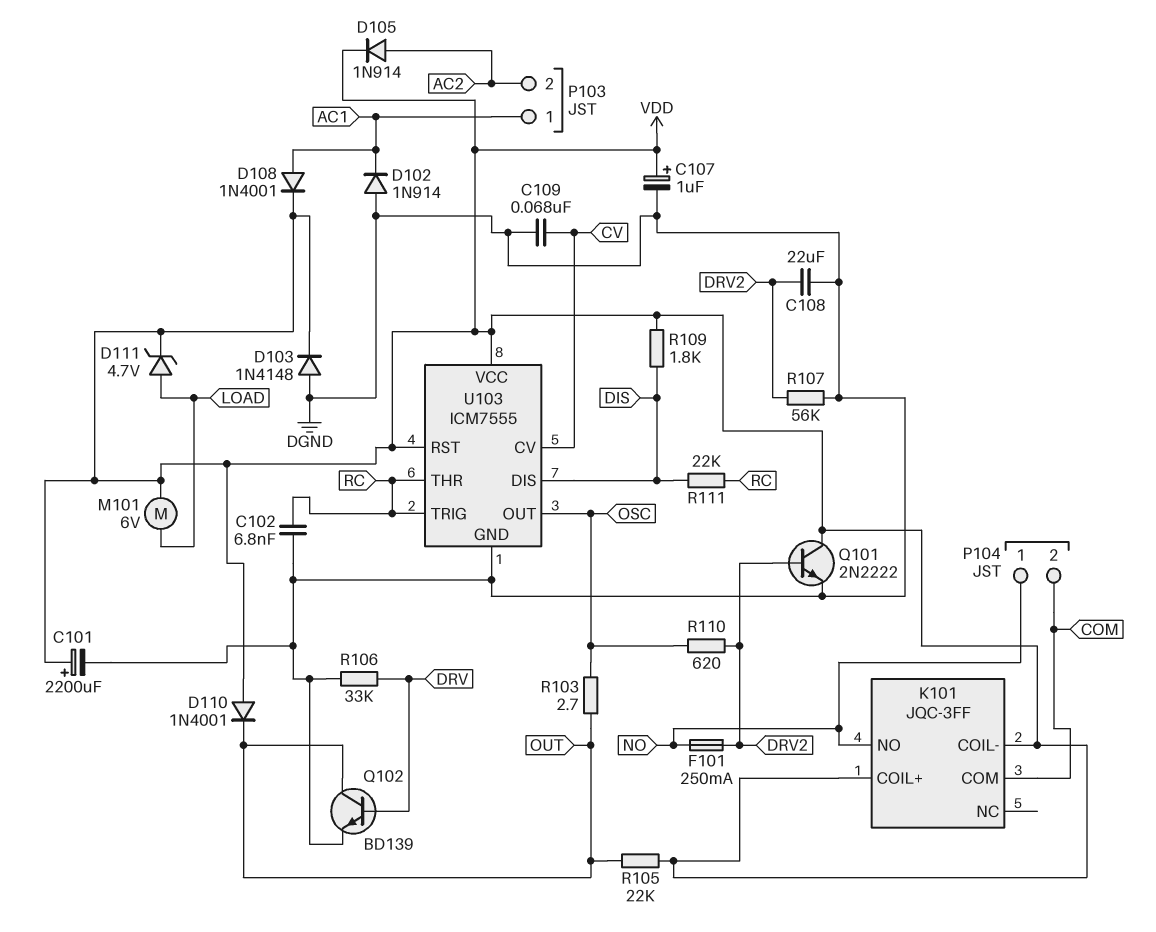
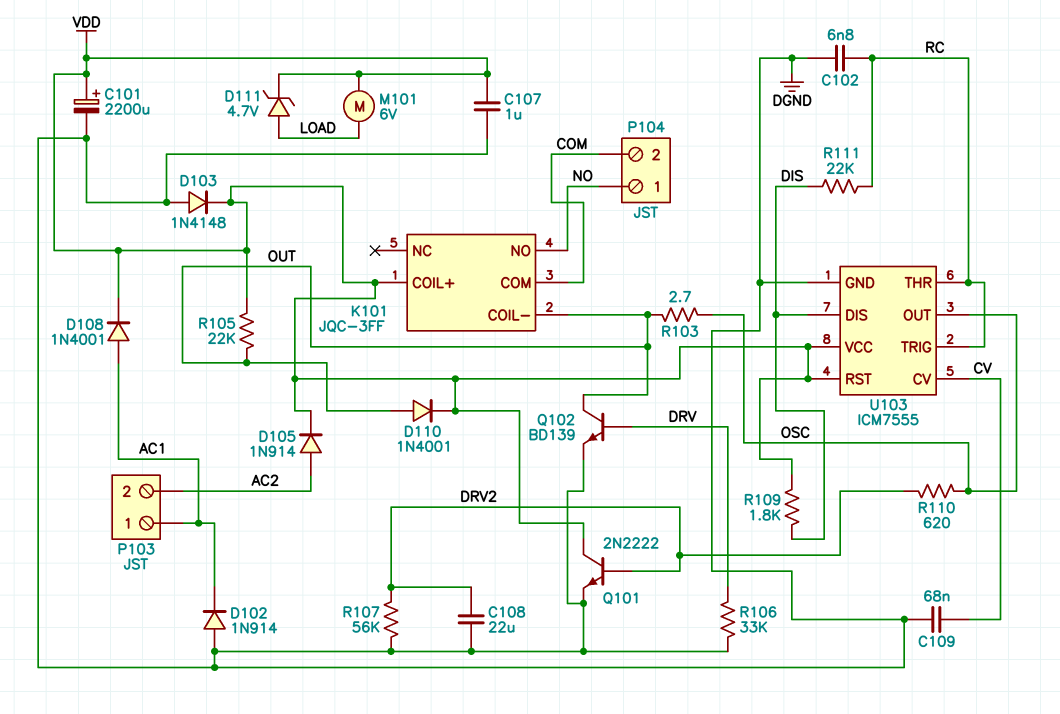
C107: 1uF (plus VDD, minus DGND) -> 1uF (DGND, VDD)
D110: diode 1N4001 (A VDD, K OUT) -> diode 1N4001 (A OUT, K VDD)
F101: 250mA (DRV2, NO) -> none
K101 pin COIL-: VDD -> OUT

